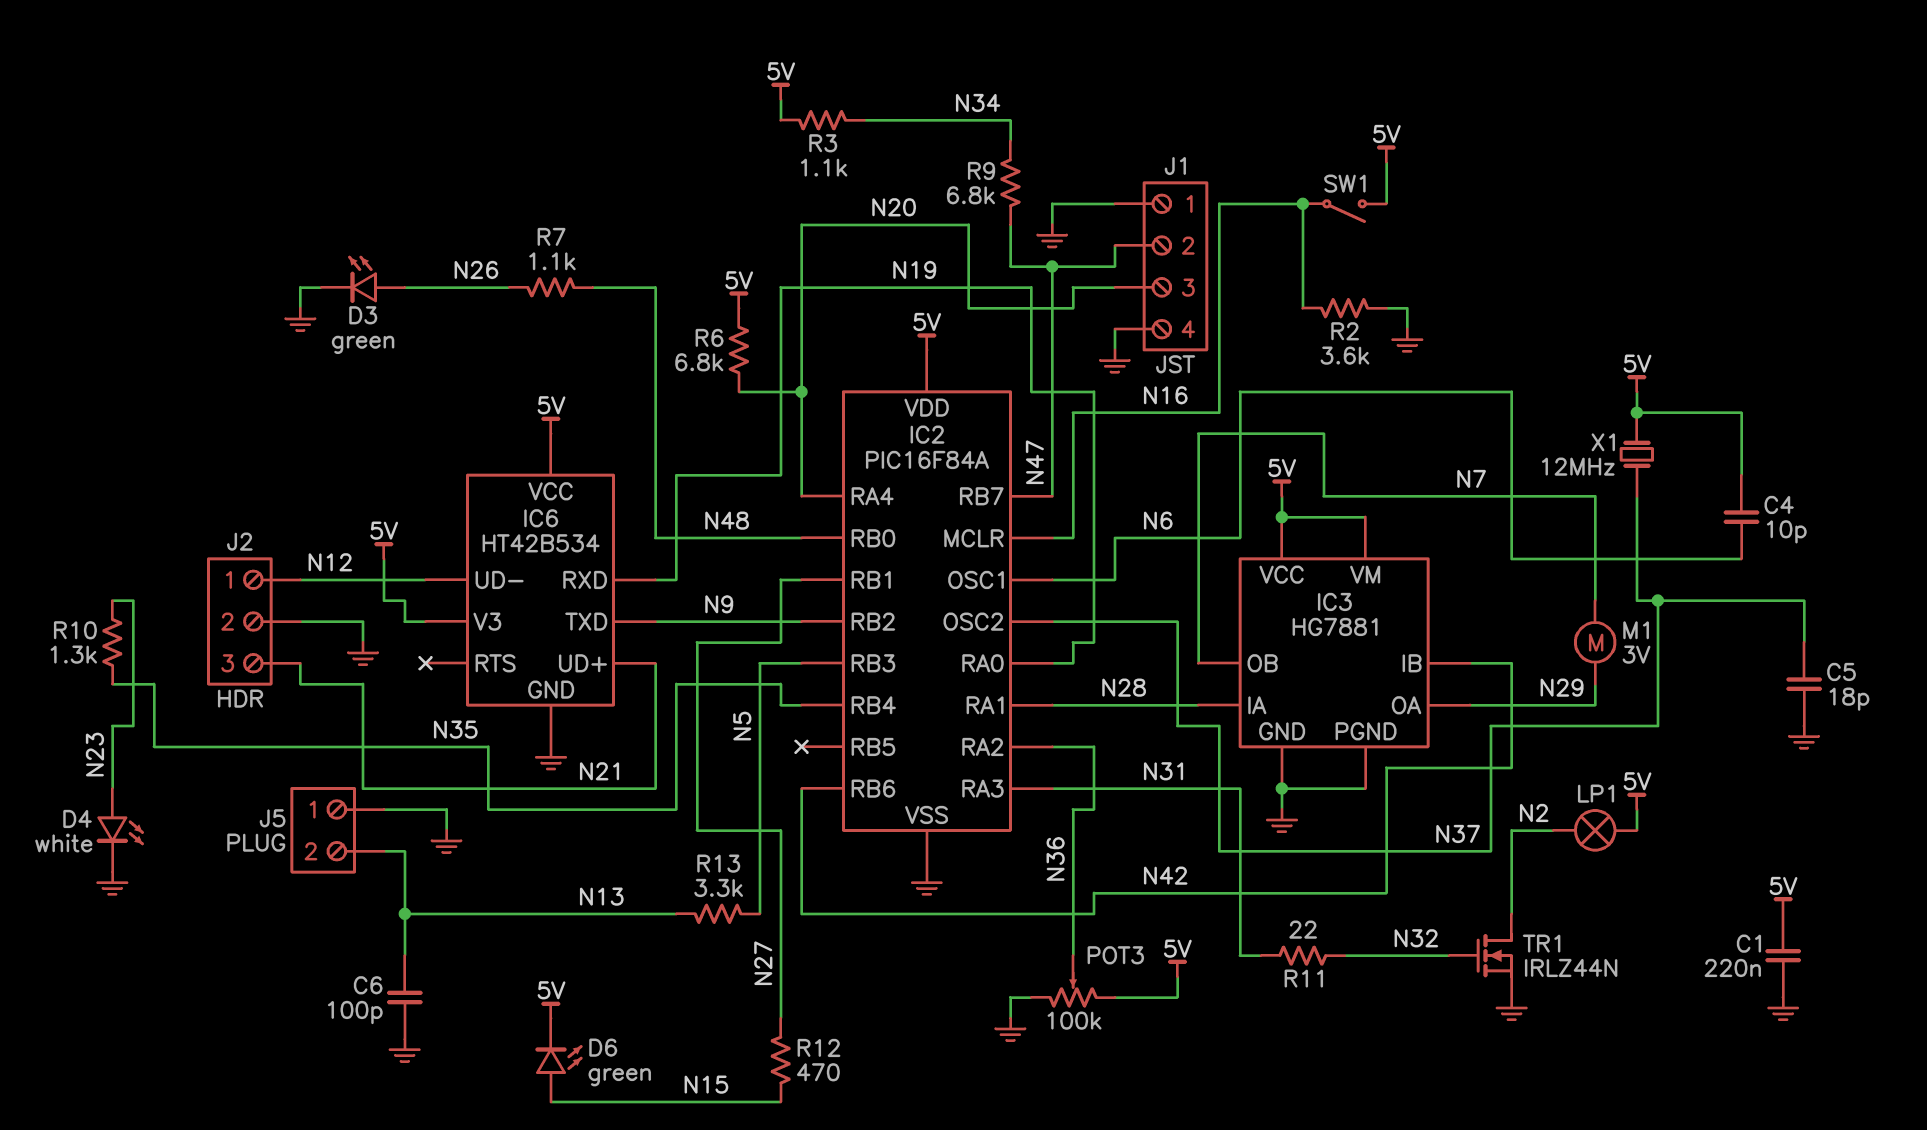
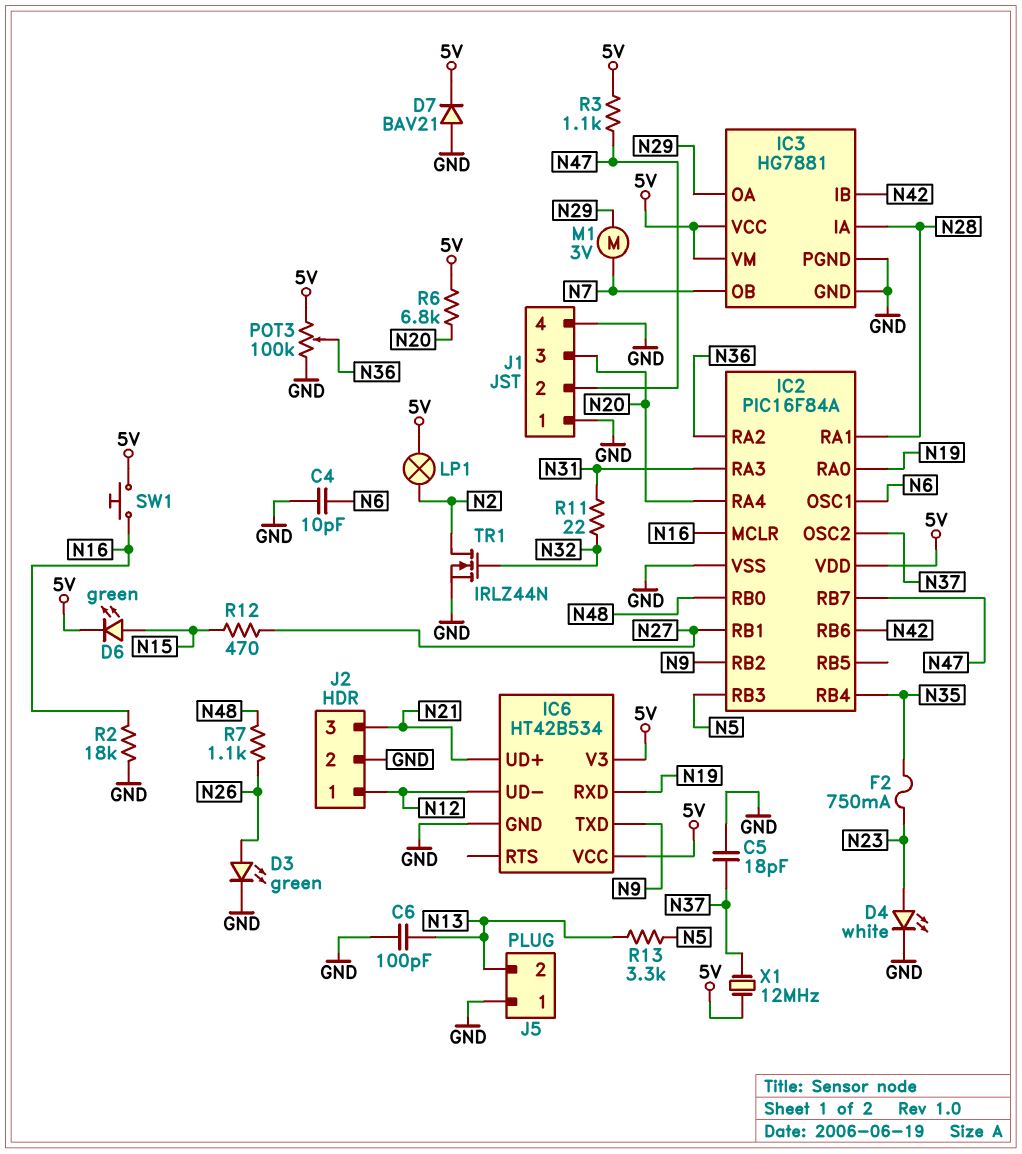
C1: 220nF (5V, GND) -> none
C4: 10pF (5V, N6) -> 10pF (GND, N6)
D7: none -> diode BAV21 (A GND, K 5V)
F2: none -> 750mA (N23, N35)
R2: 3.6k (GND, N16) -> 18k (GND, N16)
R3: 1.1k (5V, N34) -> 1.1k (5V, N47)
R9: 6.8k (N34, N47) -> none
R10: 1.3k (N23, N35) -> none
SW1: switch (5V, N16) -> button (5V, N16)

